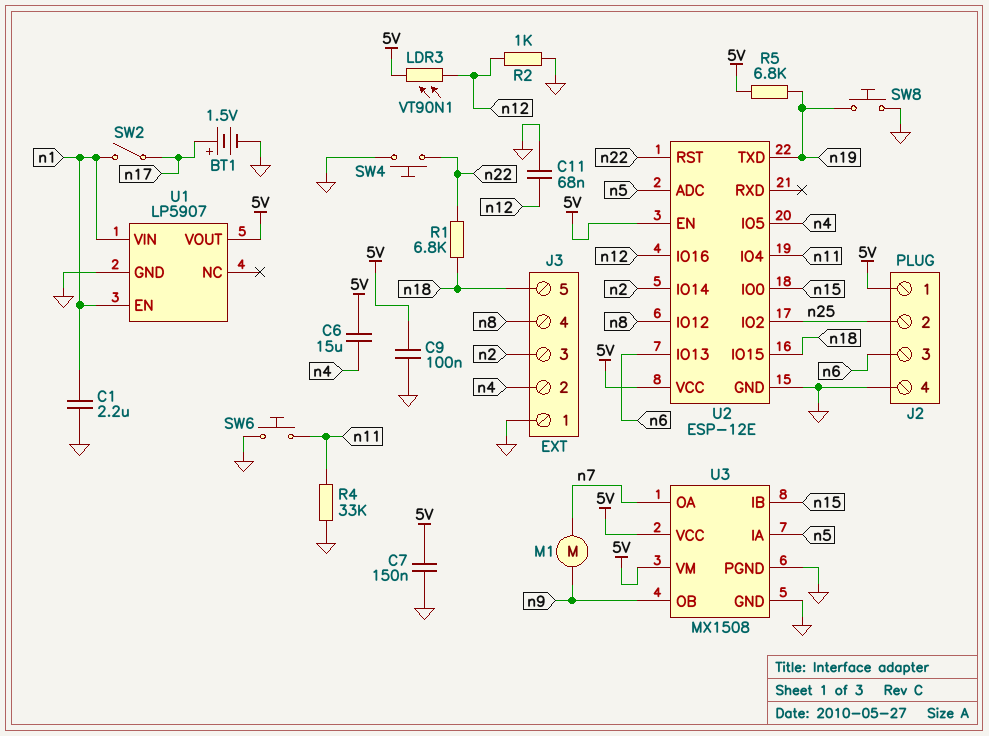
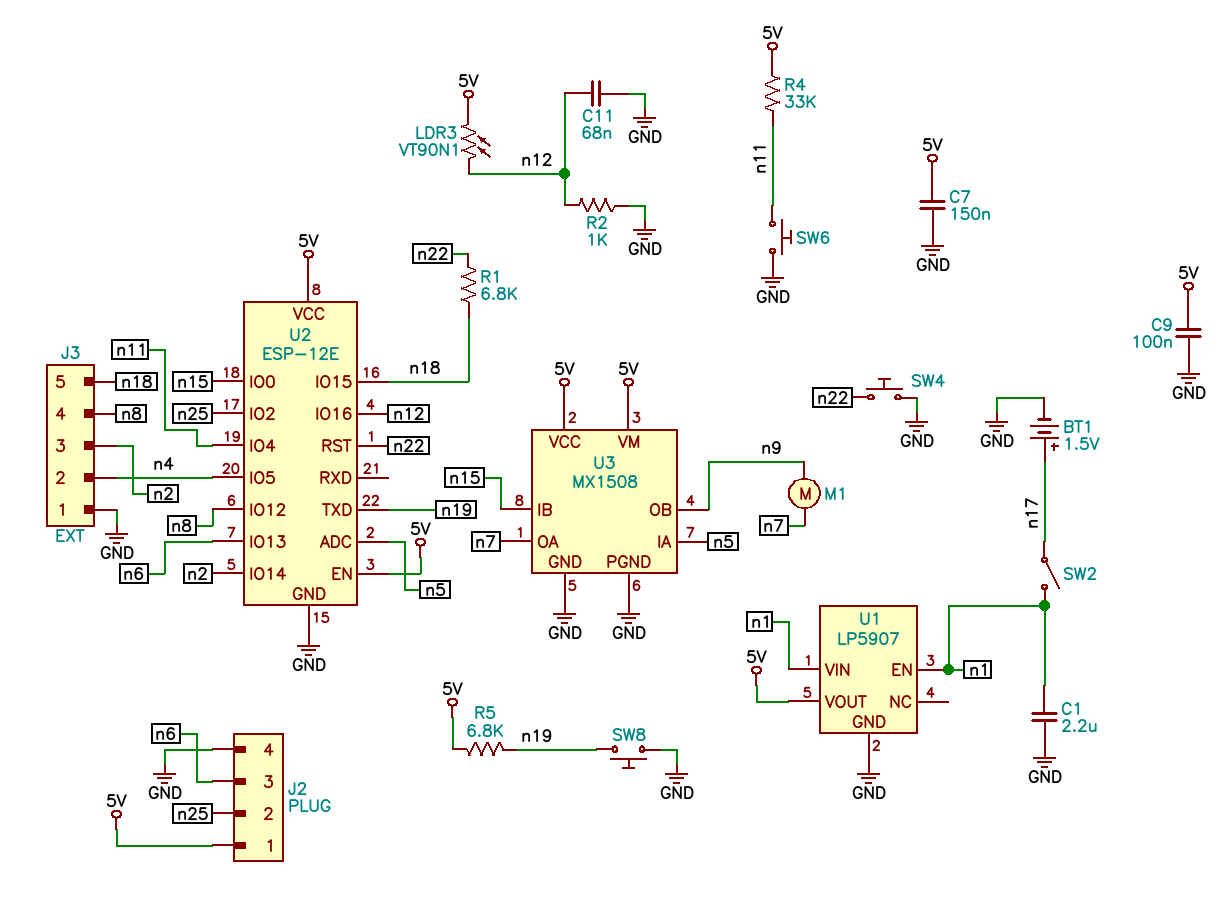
C6: 15uF (5V, n4) -> none
R4: 33k (GND, n11) -> 33k (5V, n11)

